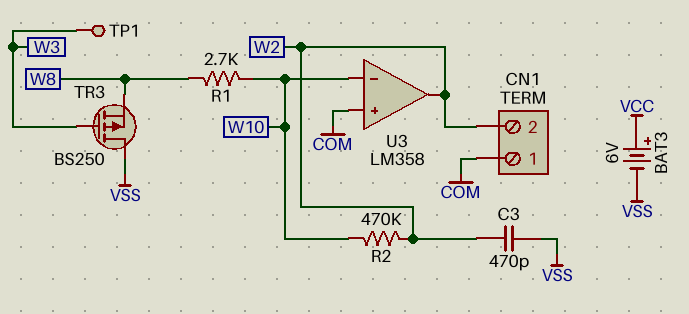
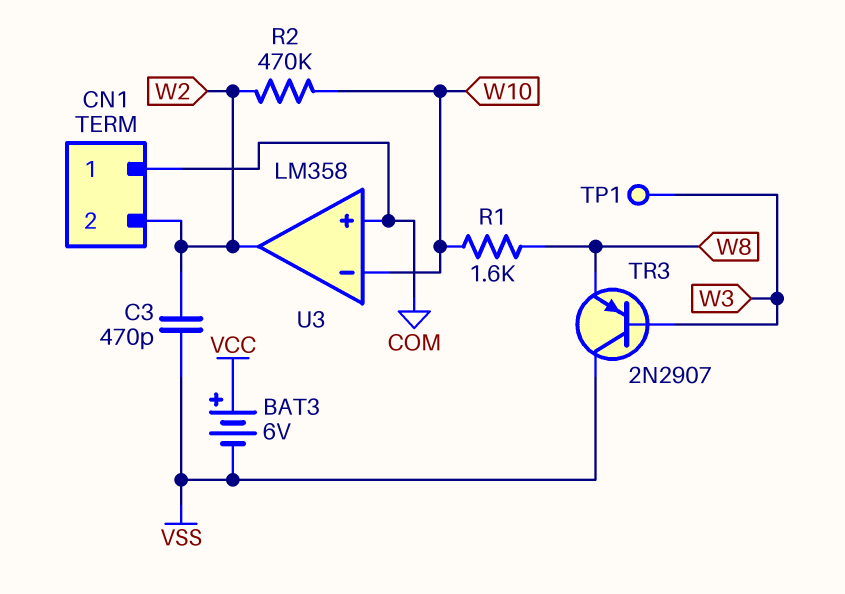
R1: 2.7k (W8, W10) -> 1.6k (W8, W10)
TR3: PMOS BS250 (G W3, D VSS, S W8) -> PNP 2N2907 (B W3, C VSS, E W8)

